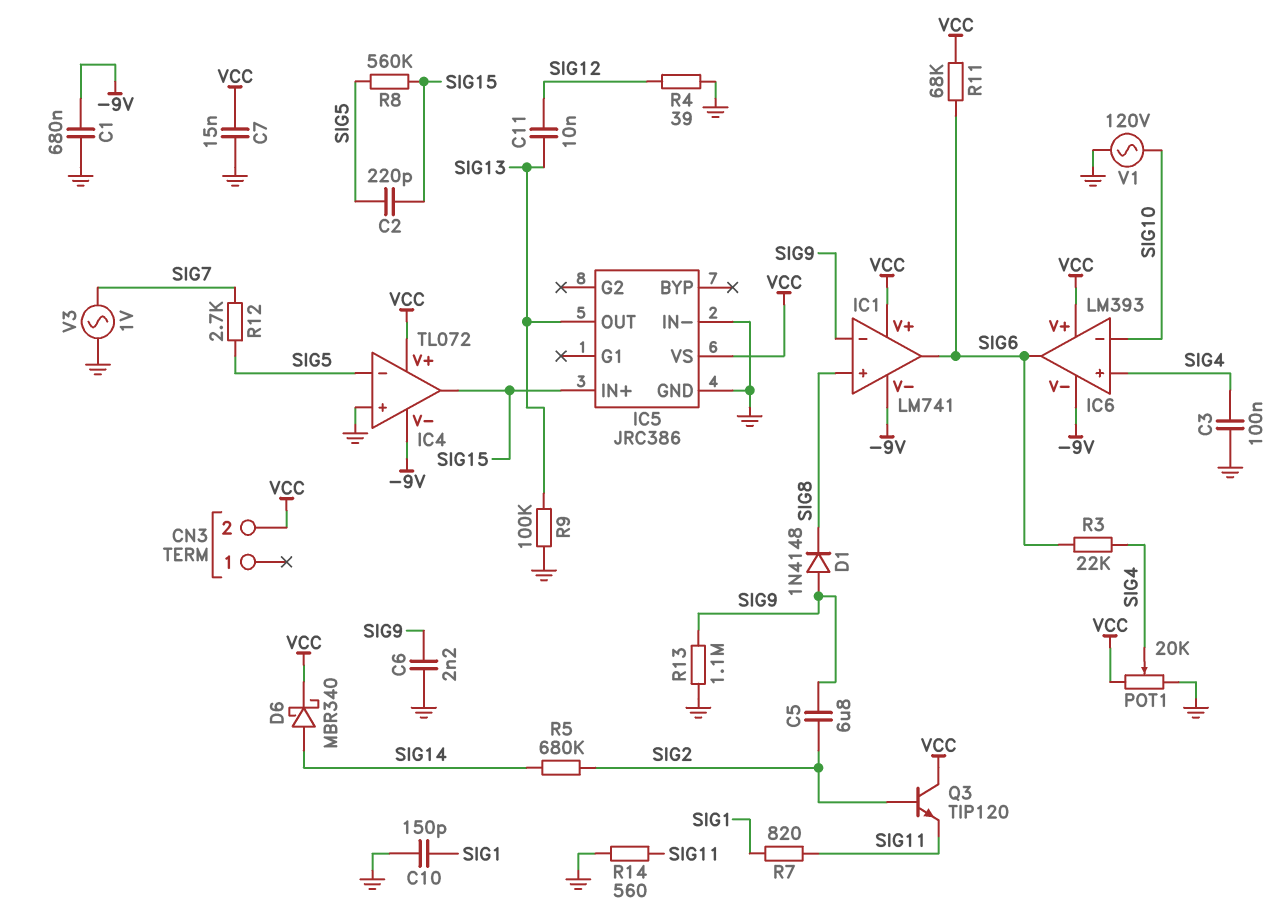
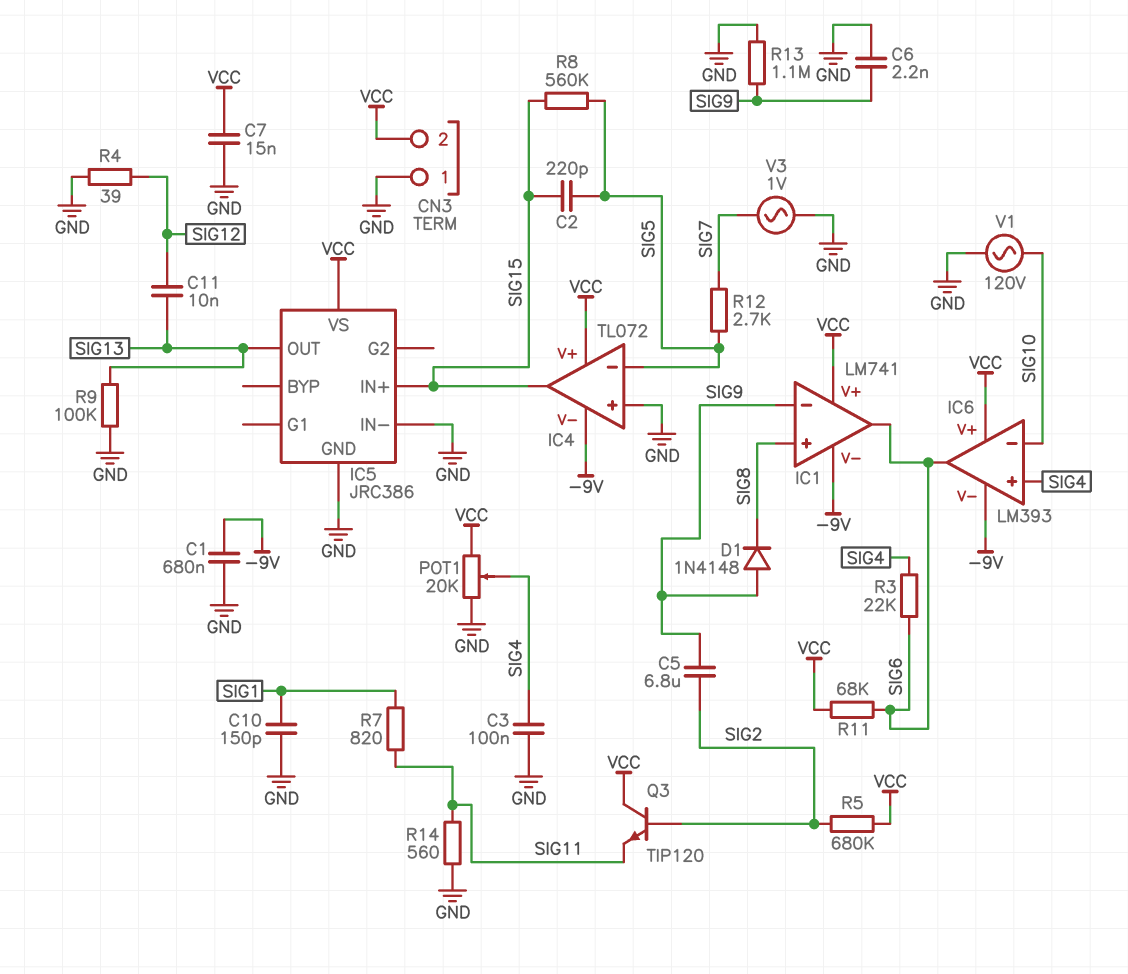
CN3 pin 1: none -> GND
D6: schottky MBR340 (A SIG14, K VCC) -> none
R5: 680k (SIG2, SIG14) -> 680k (SIG2, VCC)

